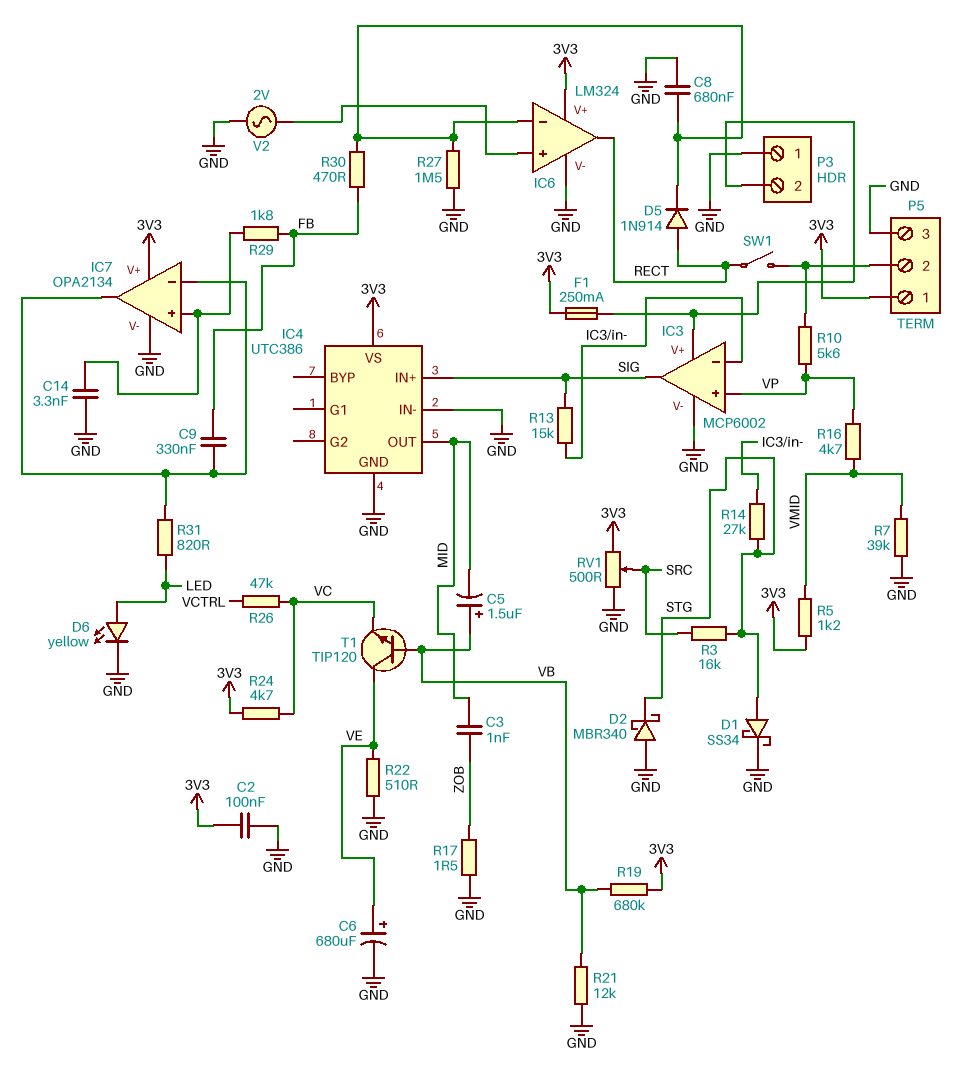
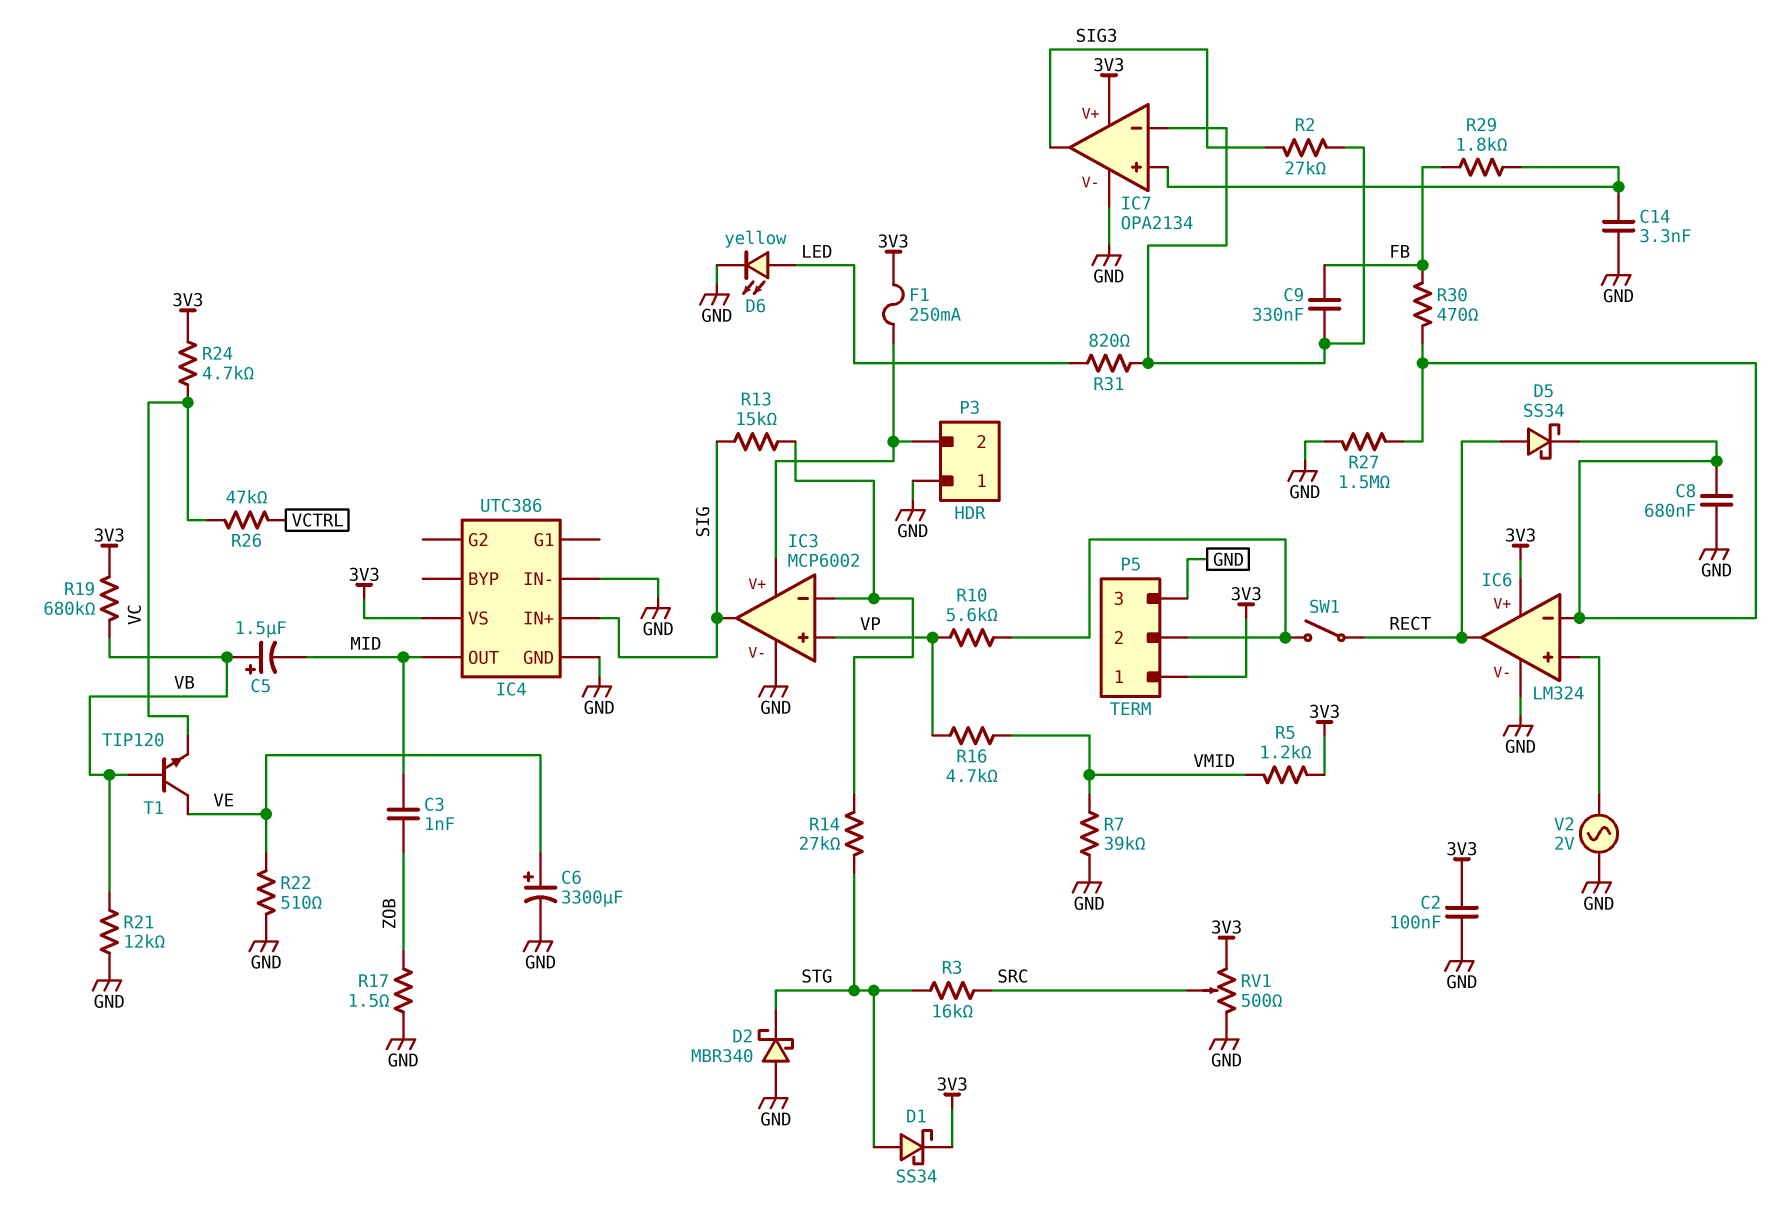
C6: 680uF (plus VE, minus GND) -> 3300uF (plus VE, minus GND)
D1: schottky SS34 (A STG, K GND) -> schottky SS34 (A STG, K 3V3)
D5: diode 1N914 (A RECT, K IC6/in-) -> schottky SS34 (A RECT, K IC6/in-)
IC7 pin out: IC7/in- -> SIG3
R2: none -> 27k (IC7/in-, SIG3)

